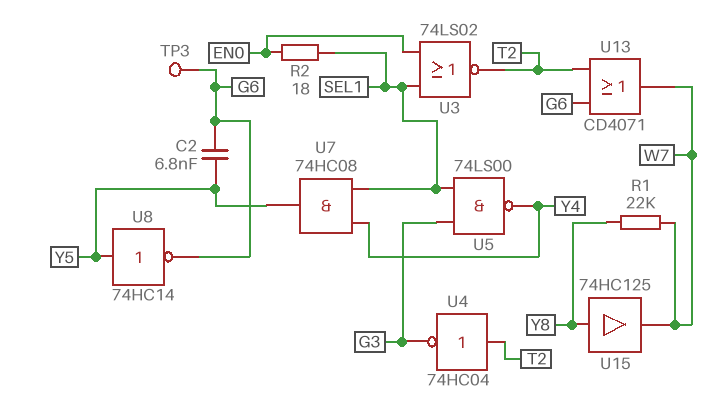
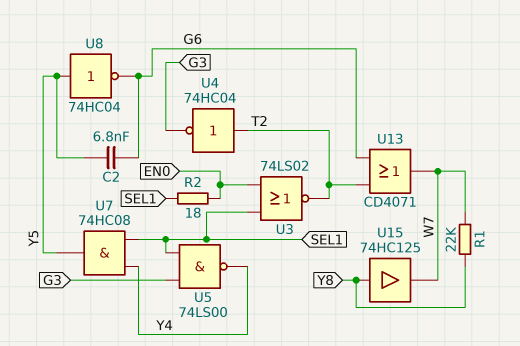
TP3: test point (G6) -> none
U8: NOT 74HC14 (in Y5, out G6) -> NOT 74HC04 (in Y5, out G6)

